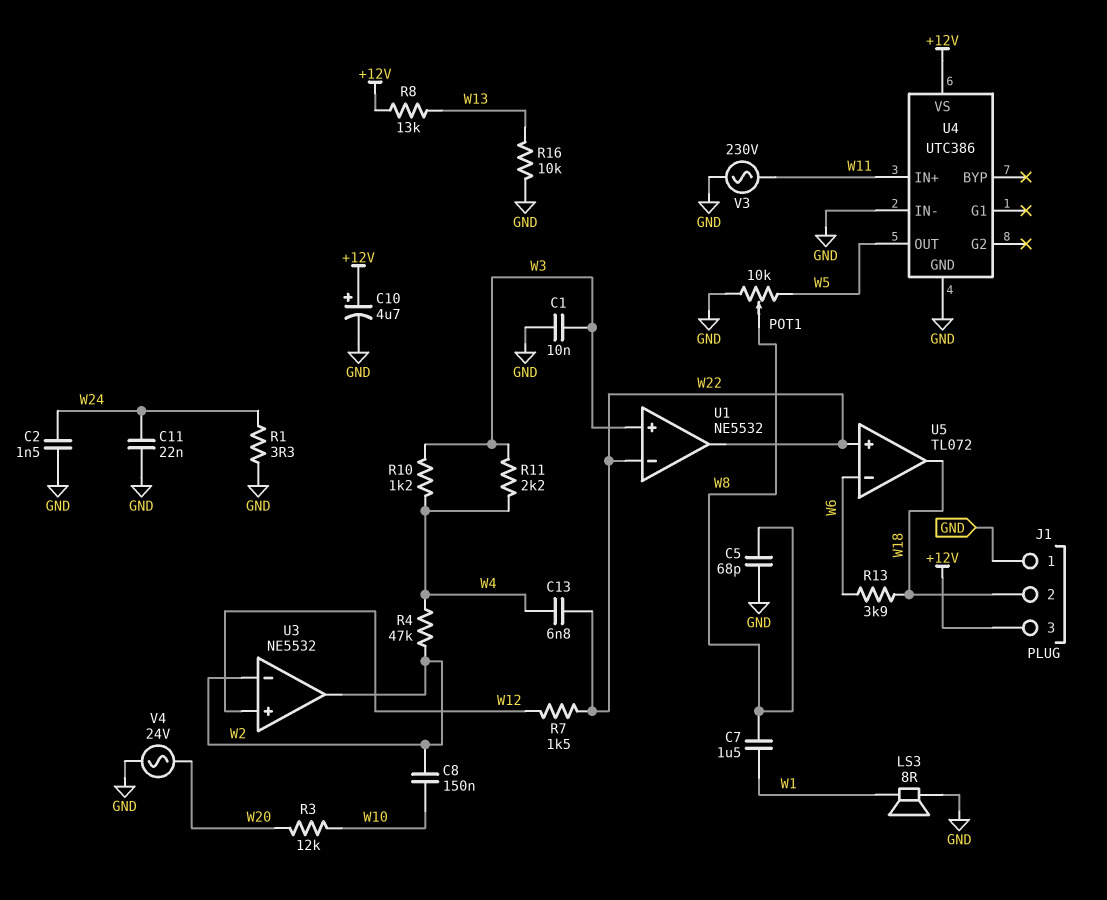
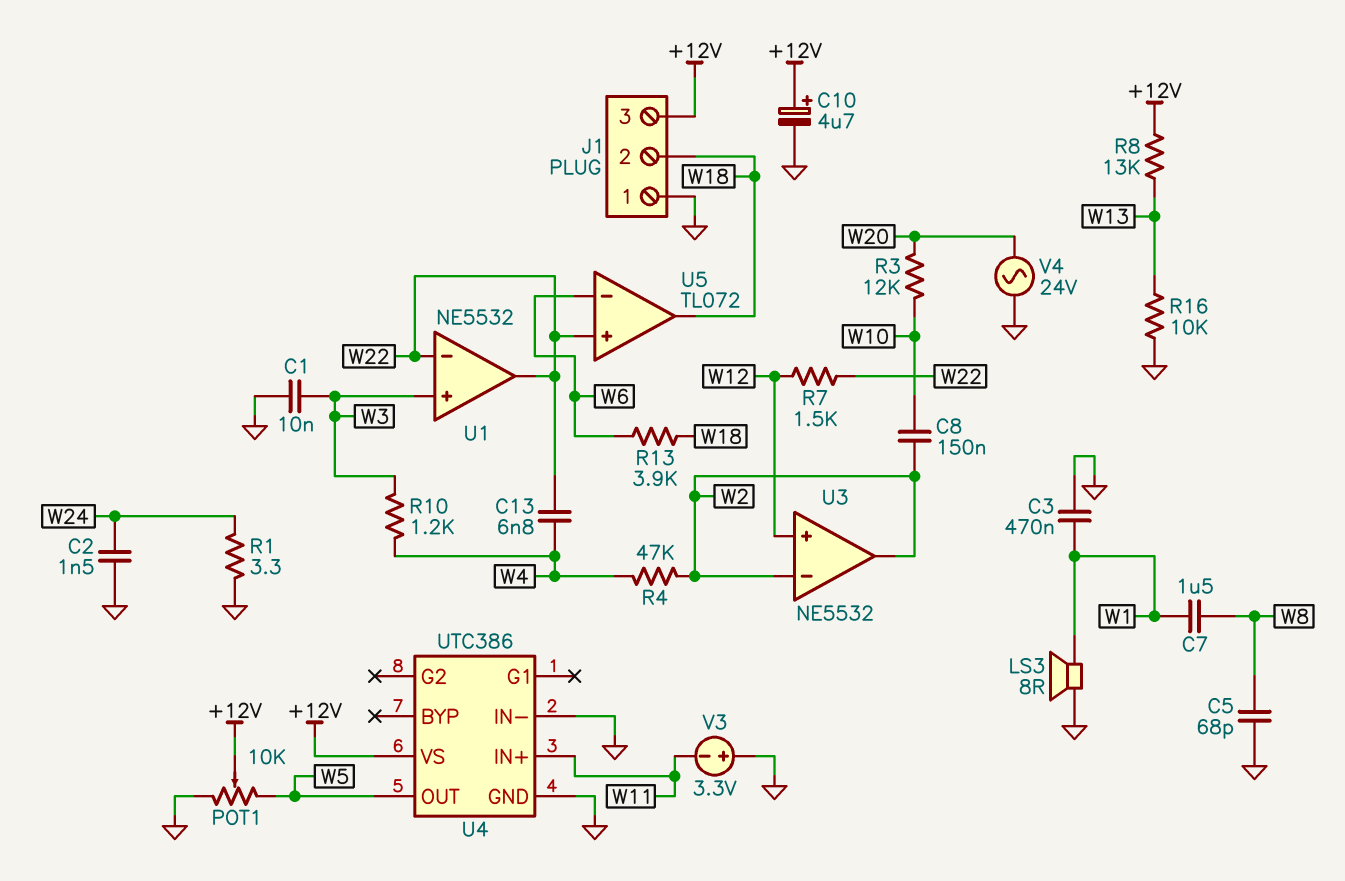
C3: none -> 470nF (GND, W1)
C11: 22nF (GND, W24) -> none
POT1: 10k (GND, W5, wiper W8) -> 10k (GND, W5, wiper +12V)
R11: 2.2k (W3, W4) -> none
V3: AC 230V (GND, W11) -> 3.3V (plus GND, minus W11)

